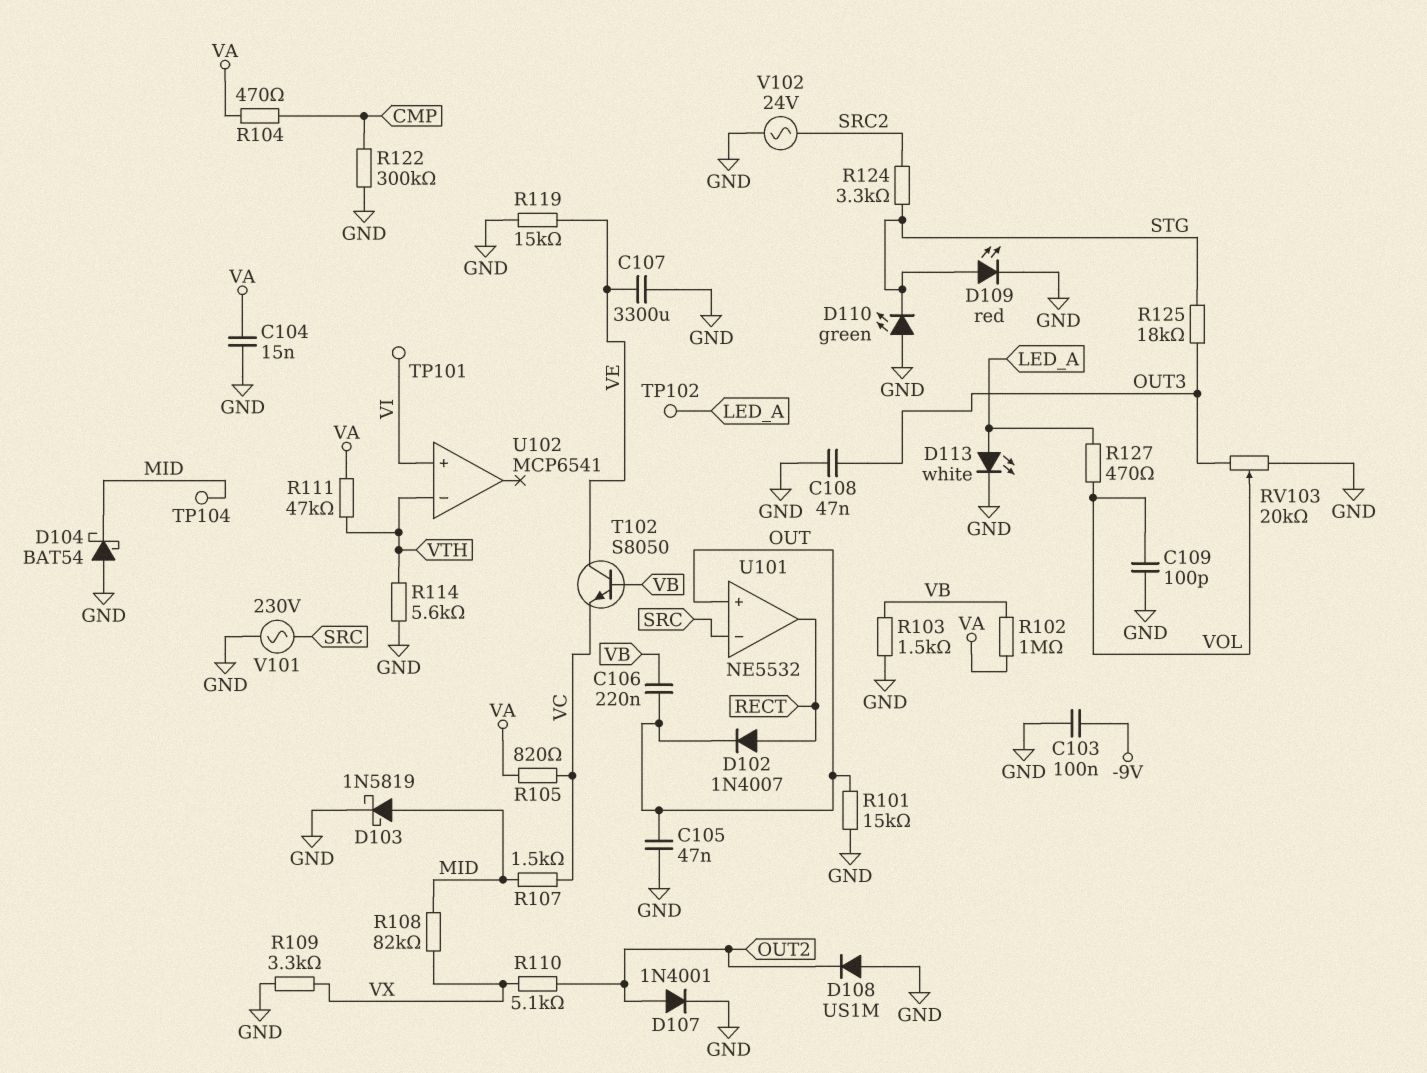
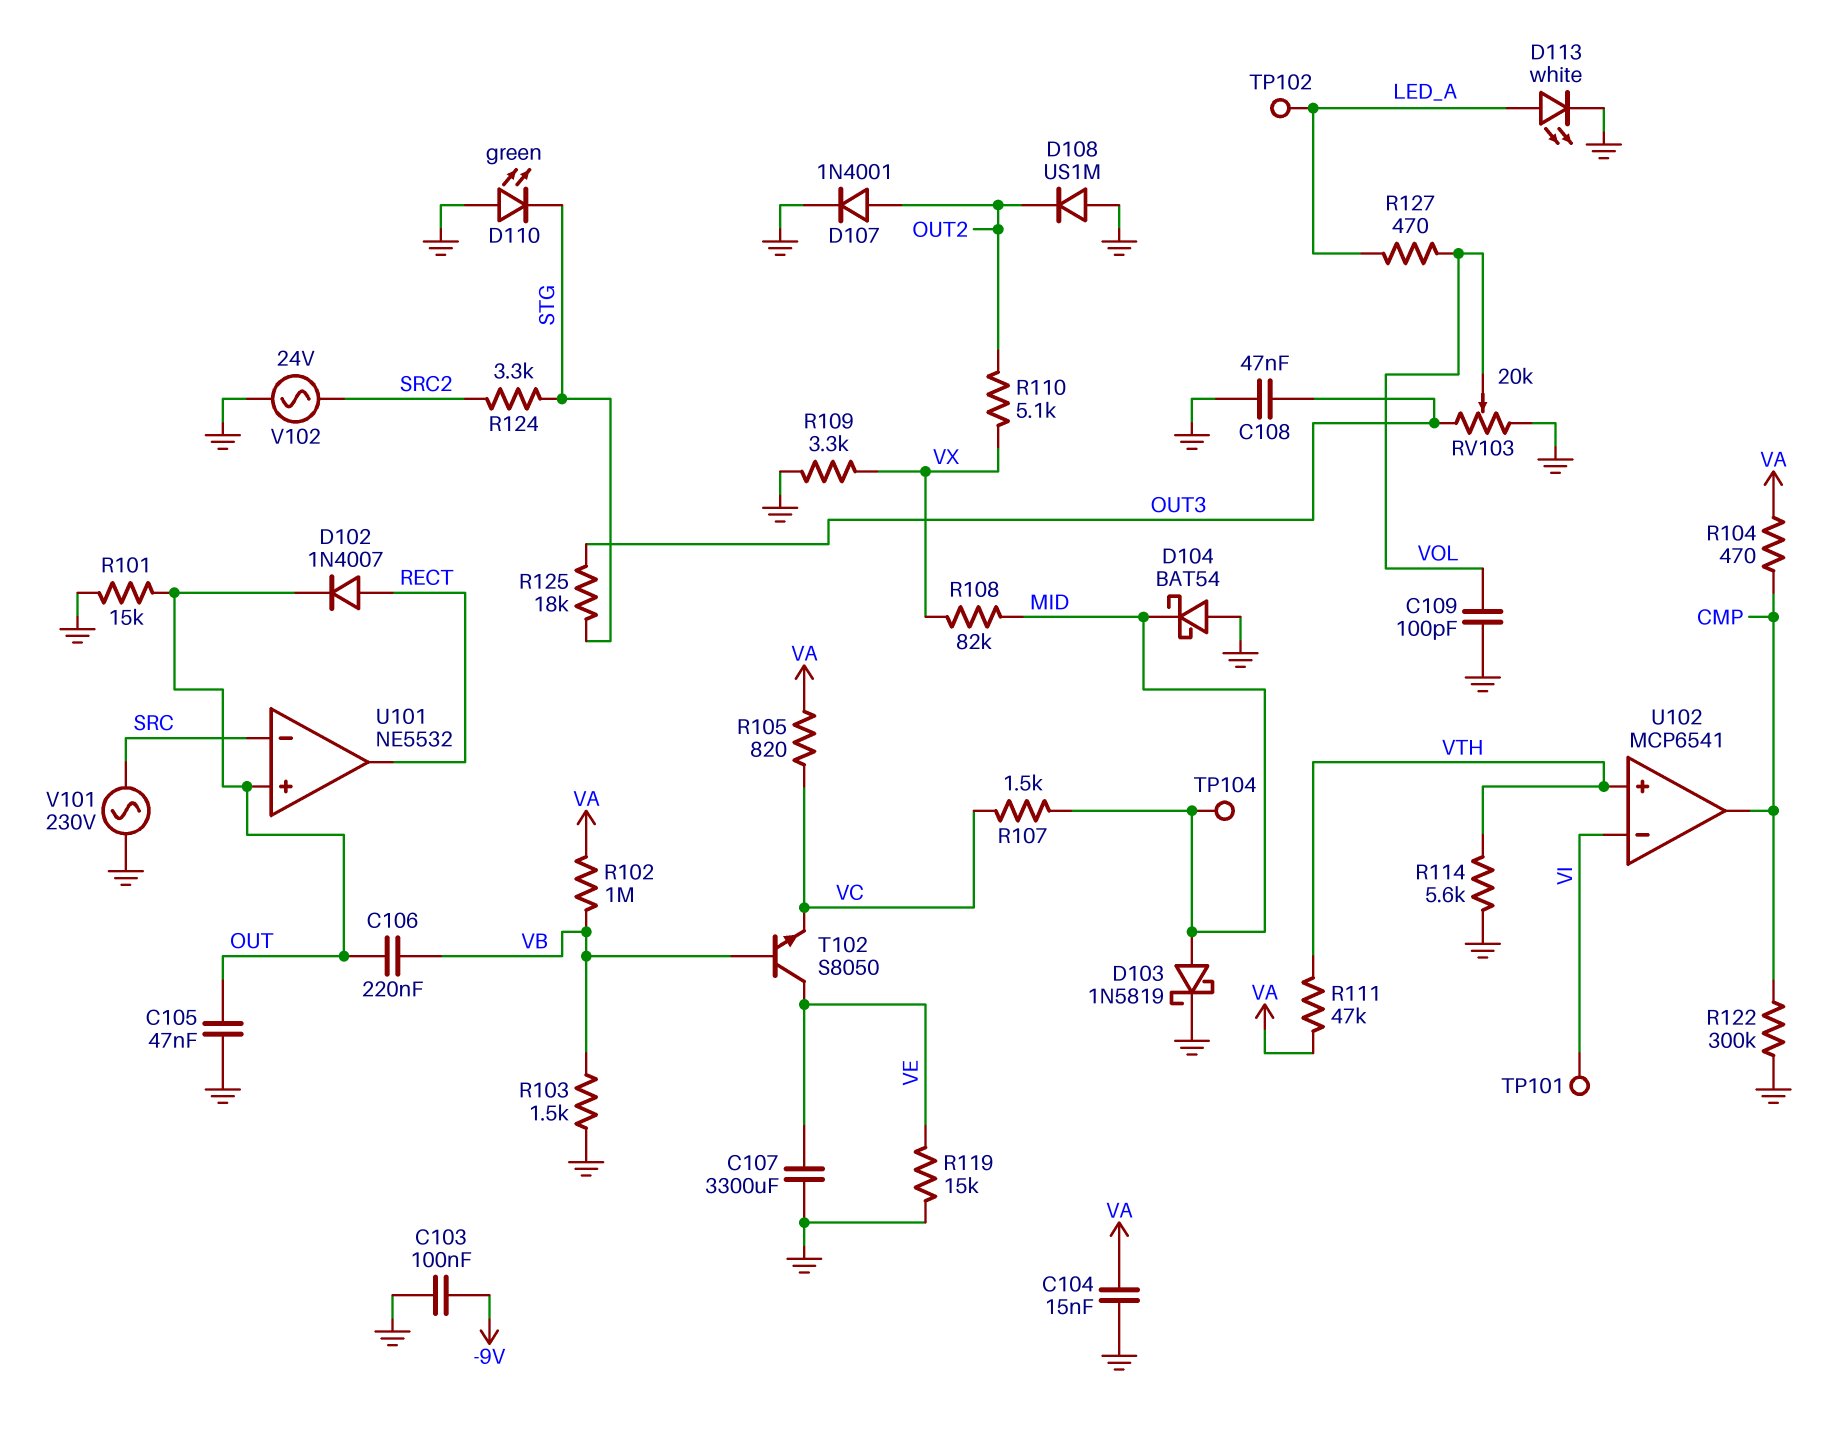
D109: LED red (A STG, K GND) -> none
U102 pin in+: VI -> VTH
U102 pin in-: VTH -> VI
U102 pin out: none -> CMP

